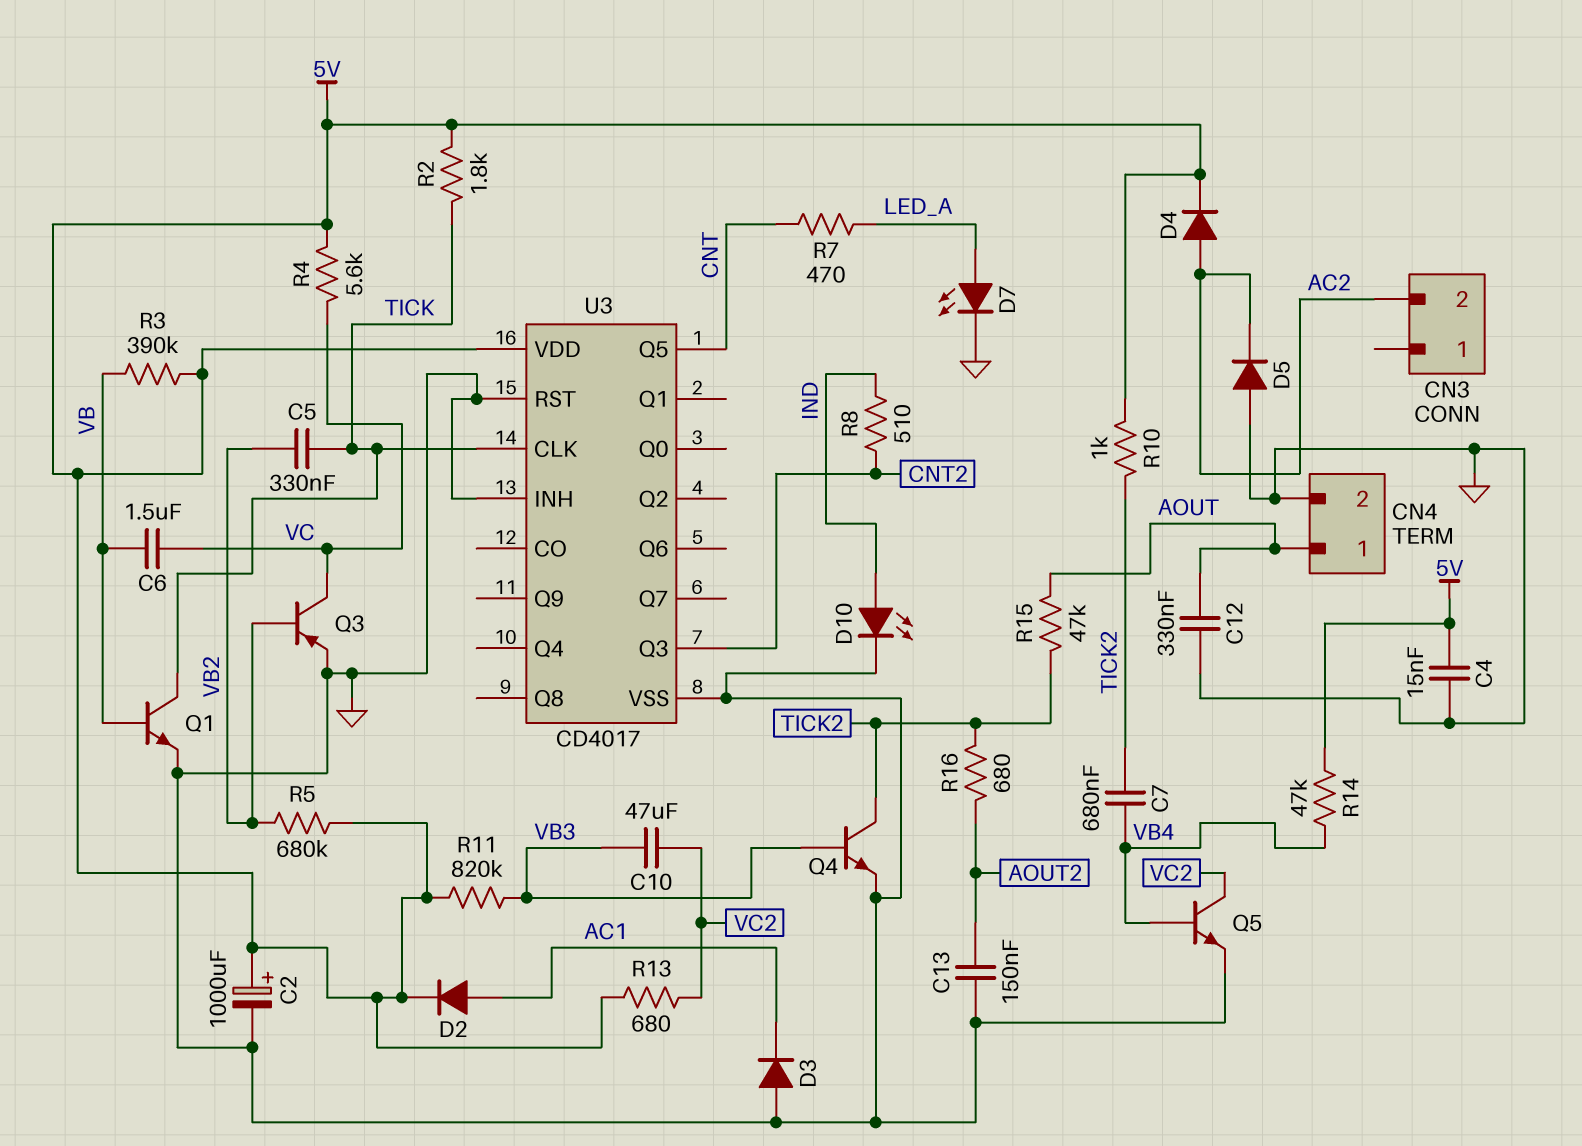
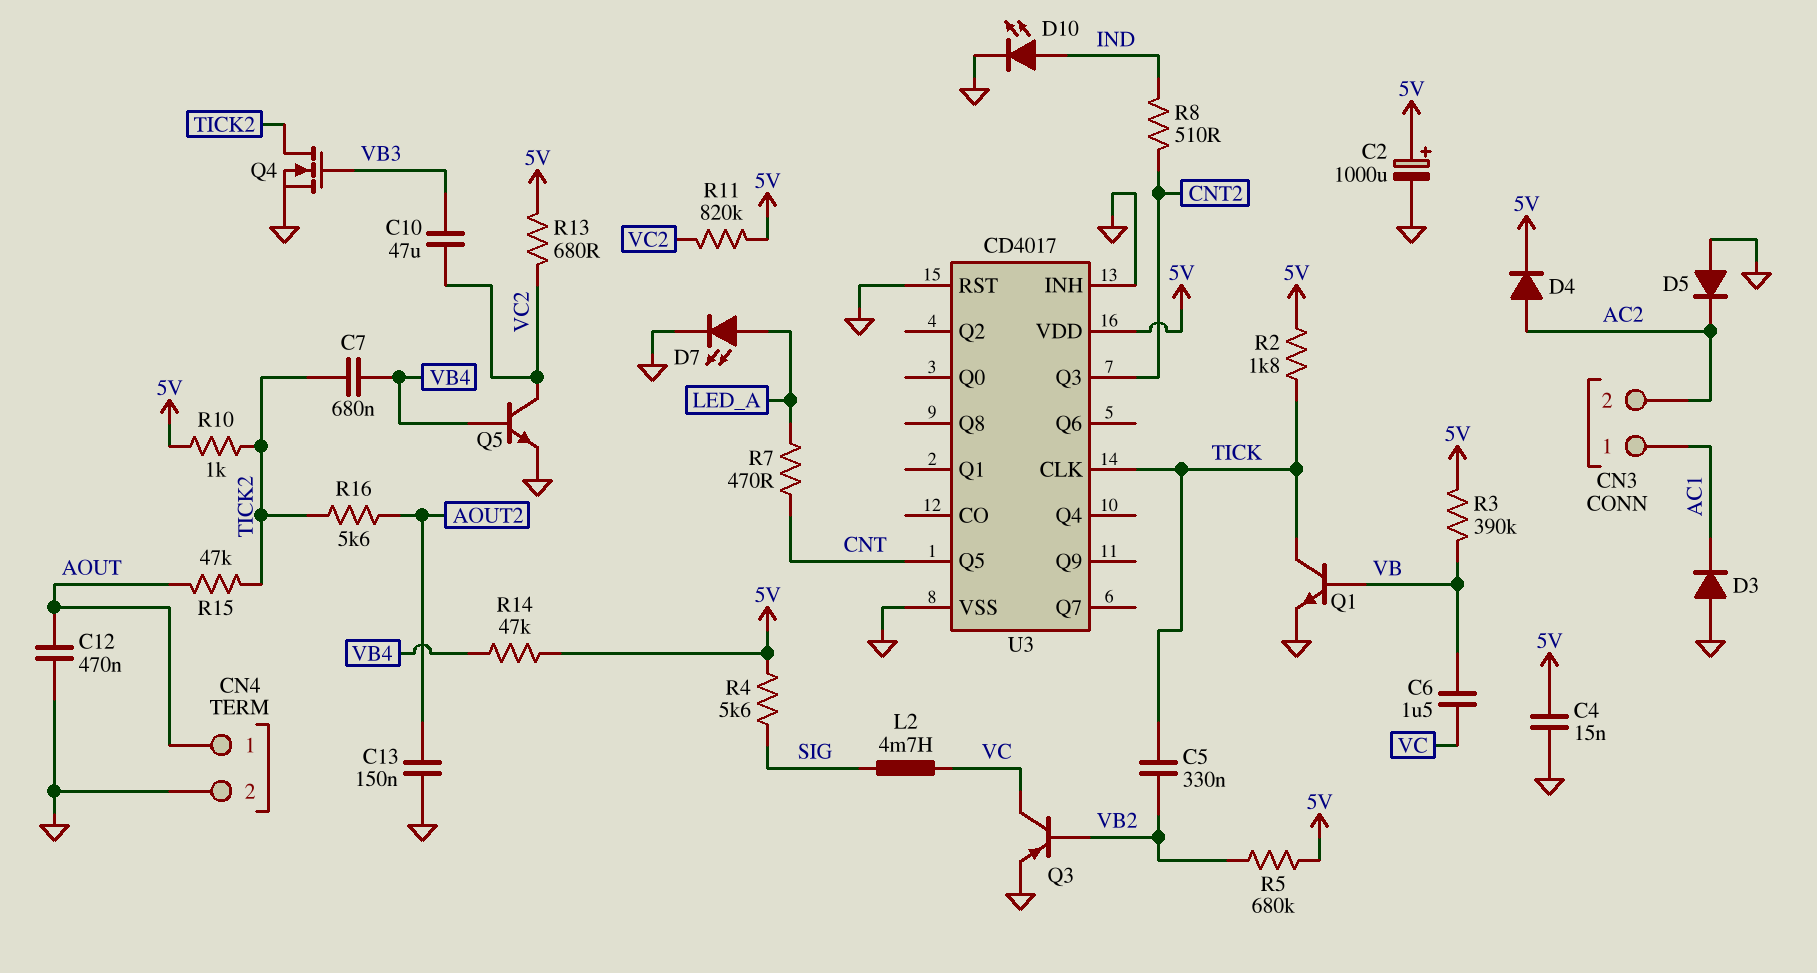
C12: 330nF (AOUT, GND) -> 470nF (AOUT, GND)
CN3 pin 1: none -> AC1
D2: diode (A AC1, K 5V) -> none
L2: none -> 4.7mH (SIG, VC)
Q4: NPN (B VB3, C TICK2, E GND) -> NMOS (G VB3, D TICK2, S GND)
R4: 5.6k (5V, VC) -> 5.6k (5V, SIG)
R11: 820k (5V, VB3) -> 820k (5V, VC2)
R16: 680 (AOUT2, TICK2) -> 5.6k (AOUT2, TICK2)

